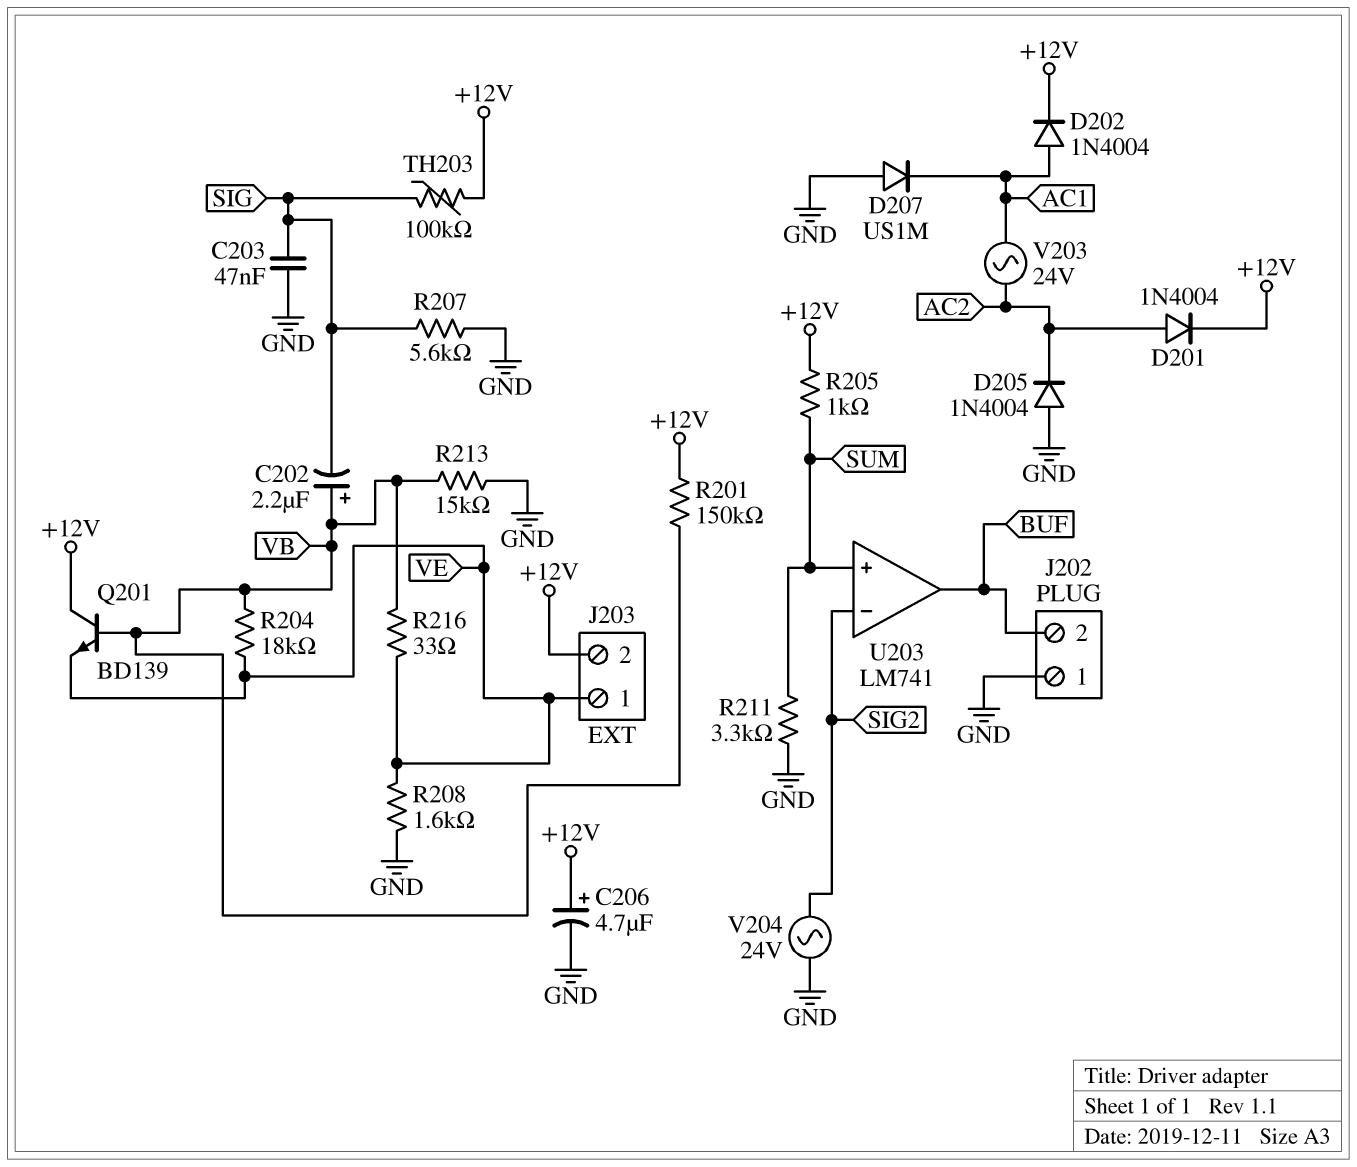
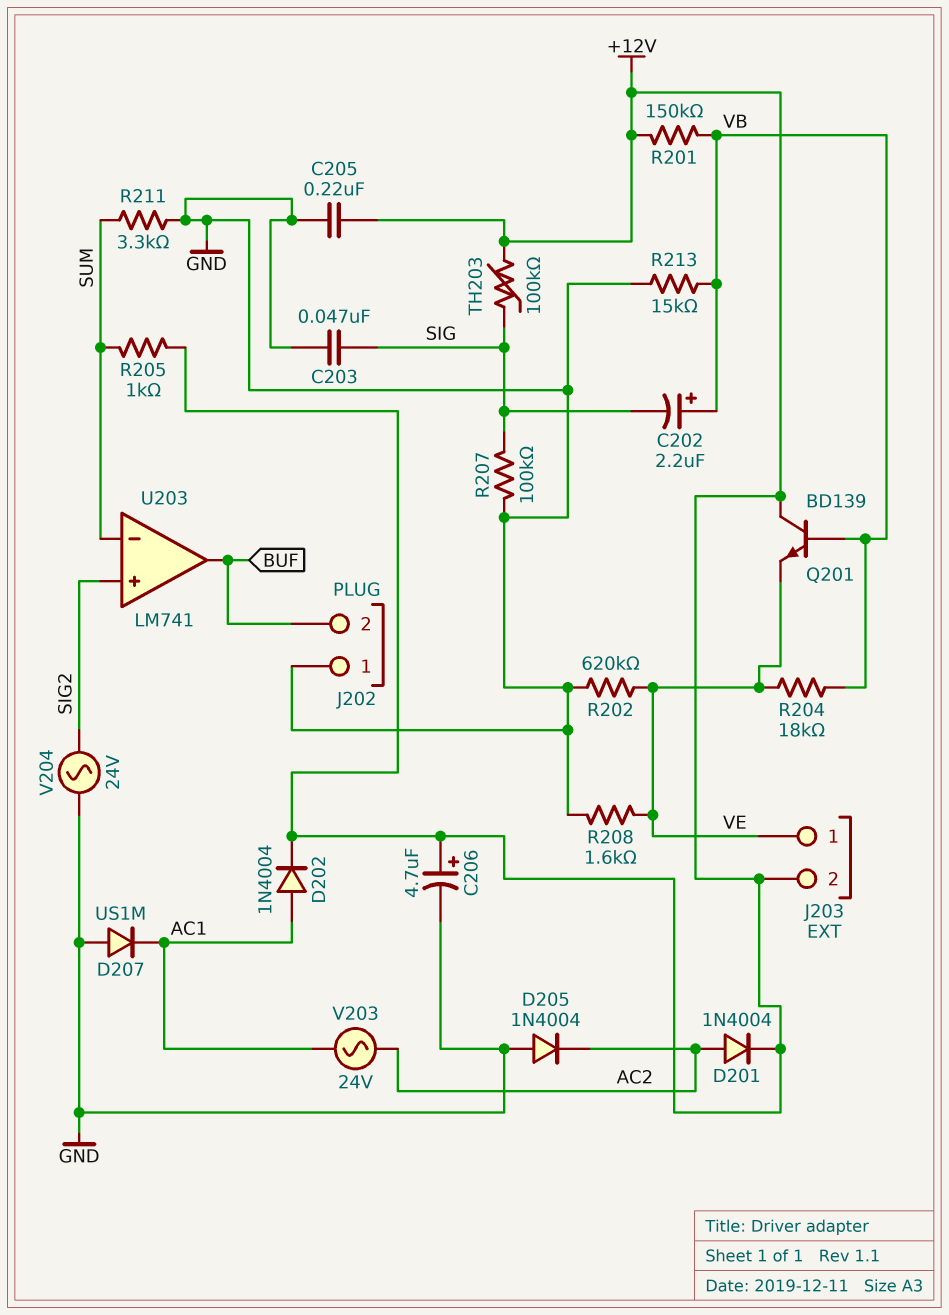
C205: none -> 220nF (+12V, GND)
R202: none -> 620k (GND, VE)
R207: 5.6k (GND, SIG) -> 100k (GND, SIG)
R216: 33 (VB, VE) -> none
U203 pin in+: SUM -> SIG2
U203 pin in-: SIG2 -> SUM

